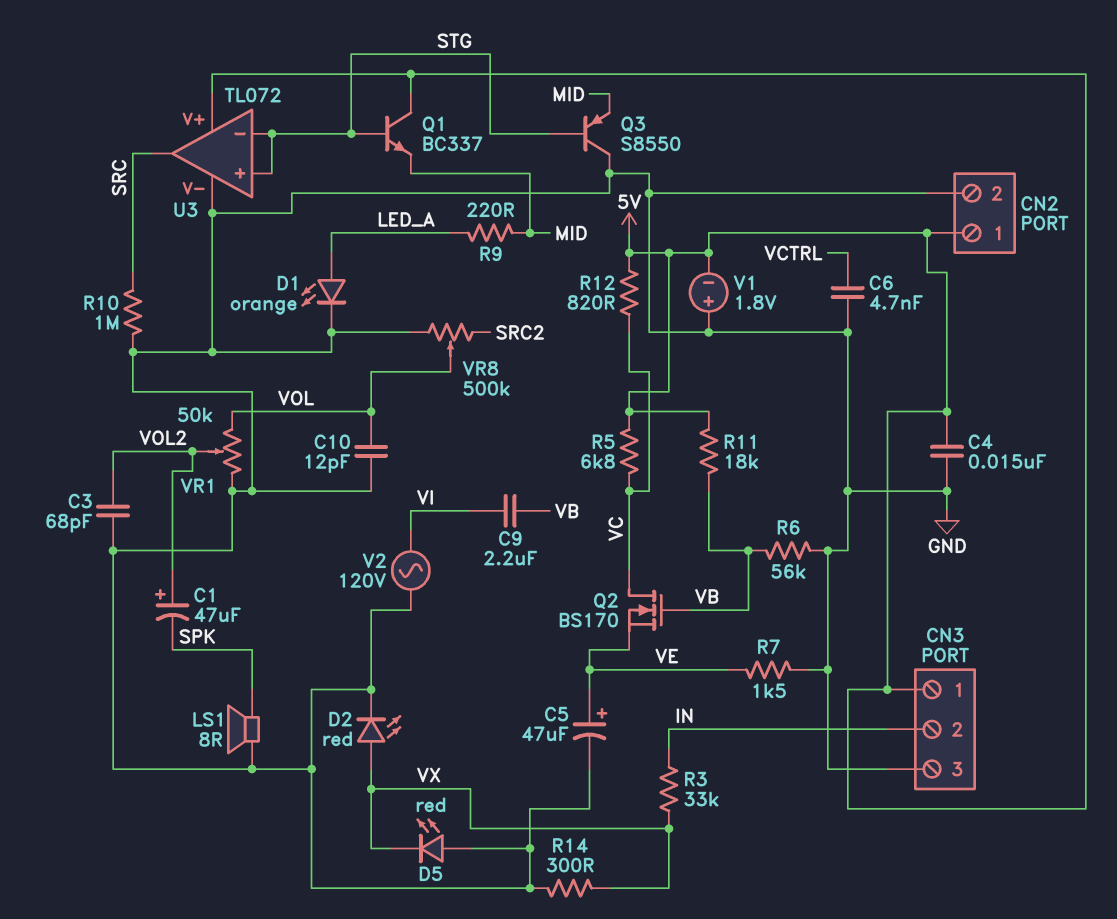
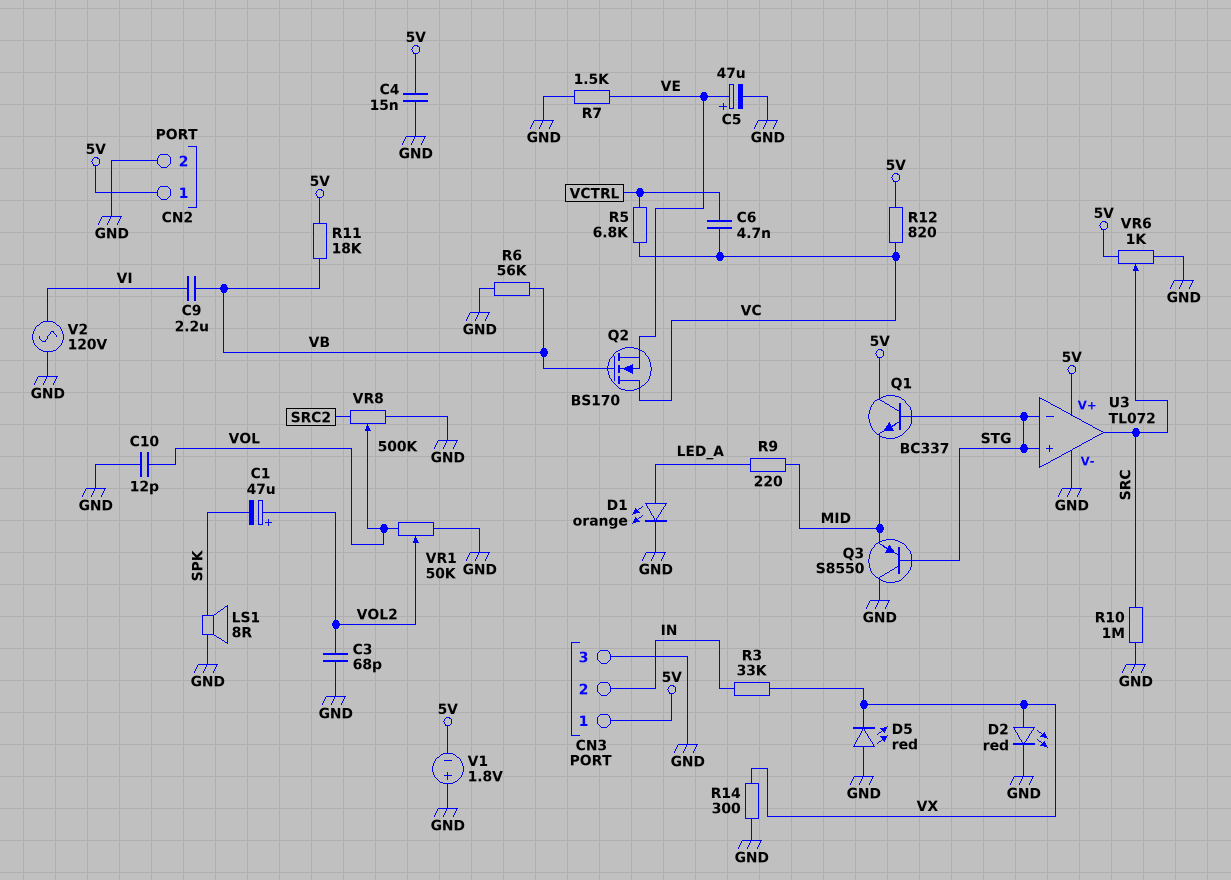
C6: 4.7nF (GND, VCTRL) -> 4.7nF (VC, VCTRL)
R5: 6.8k (5V, VC) -> 6.8k (VC, VCTRL)
VR6: none -> 1k (5V, GND, wiper SRC)

